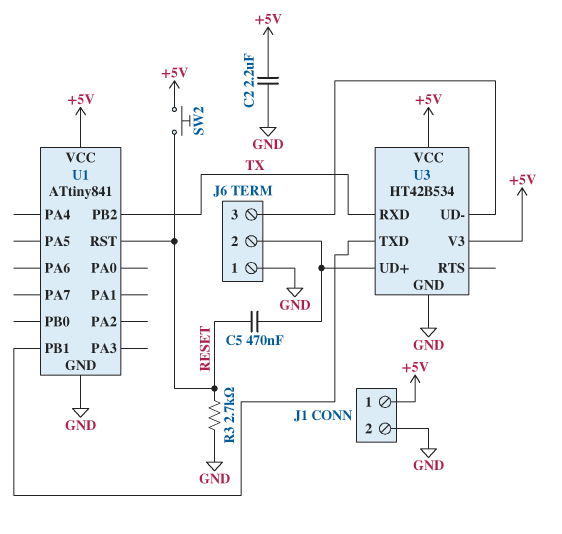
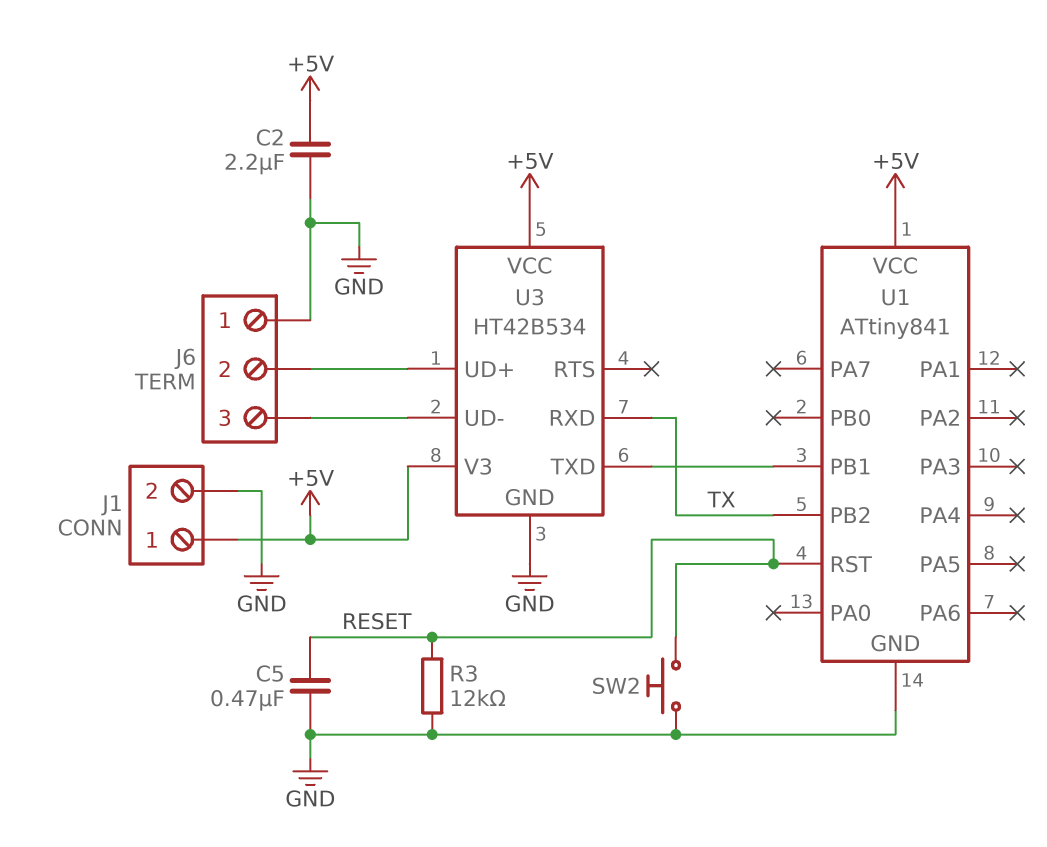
C5: 470nF (J6/2, RESET) -> 470nF (GND, RESET)
R3: 2.7k (GND, RESET) -> 12k (GND, RESET)
SW2: button (+5V, RESET) -> button (GND, RESET)

